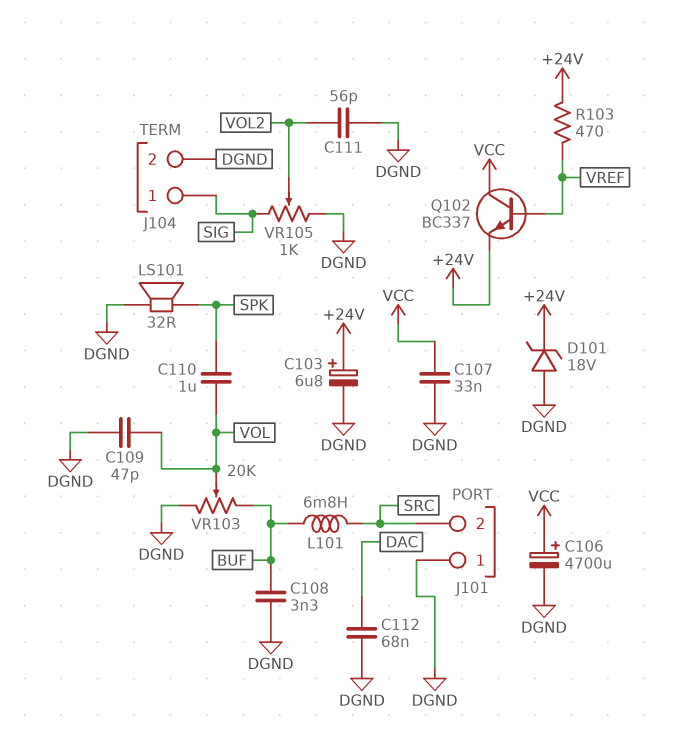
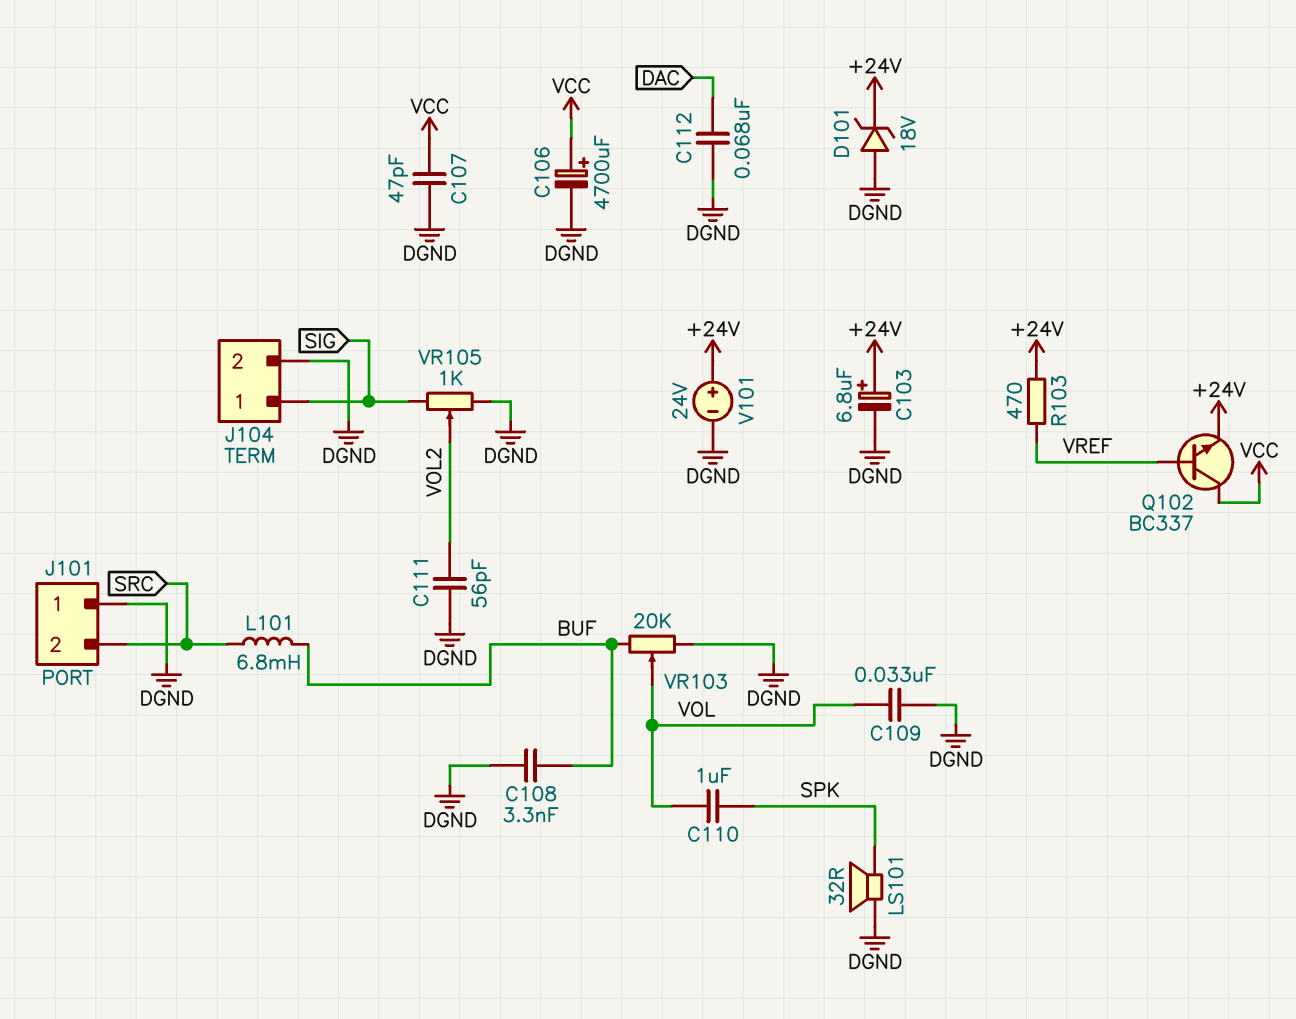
C107: 33nF (DGND, VCC) -> 47pF (DGND, VCC)
C109: 47pF (DGND, VOL) -> 33nF (DGND, VOL)
V101: none -> 24V (plus +24V, minus DGND)

